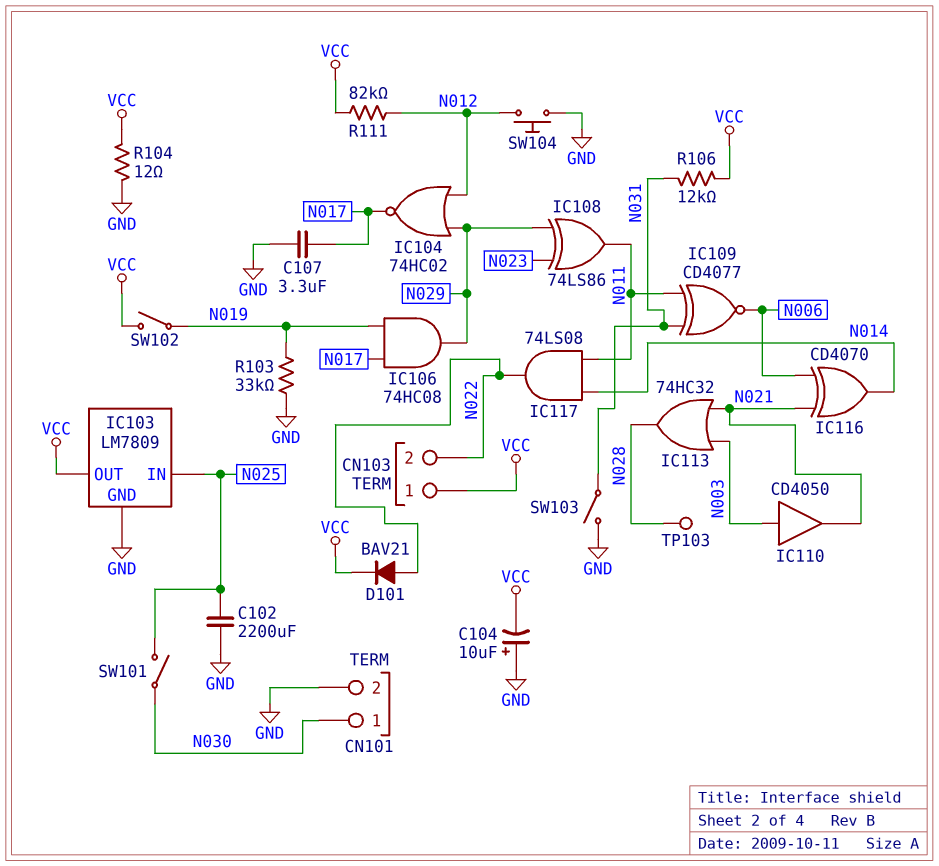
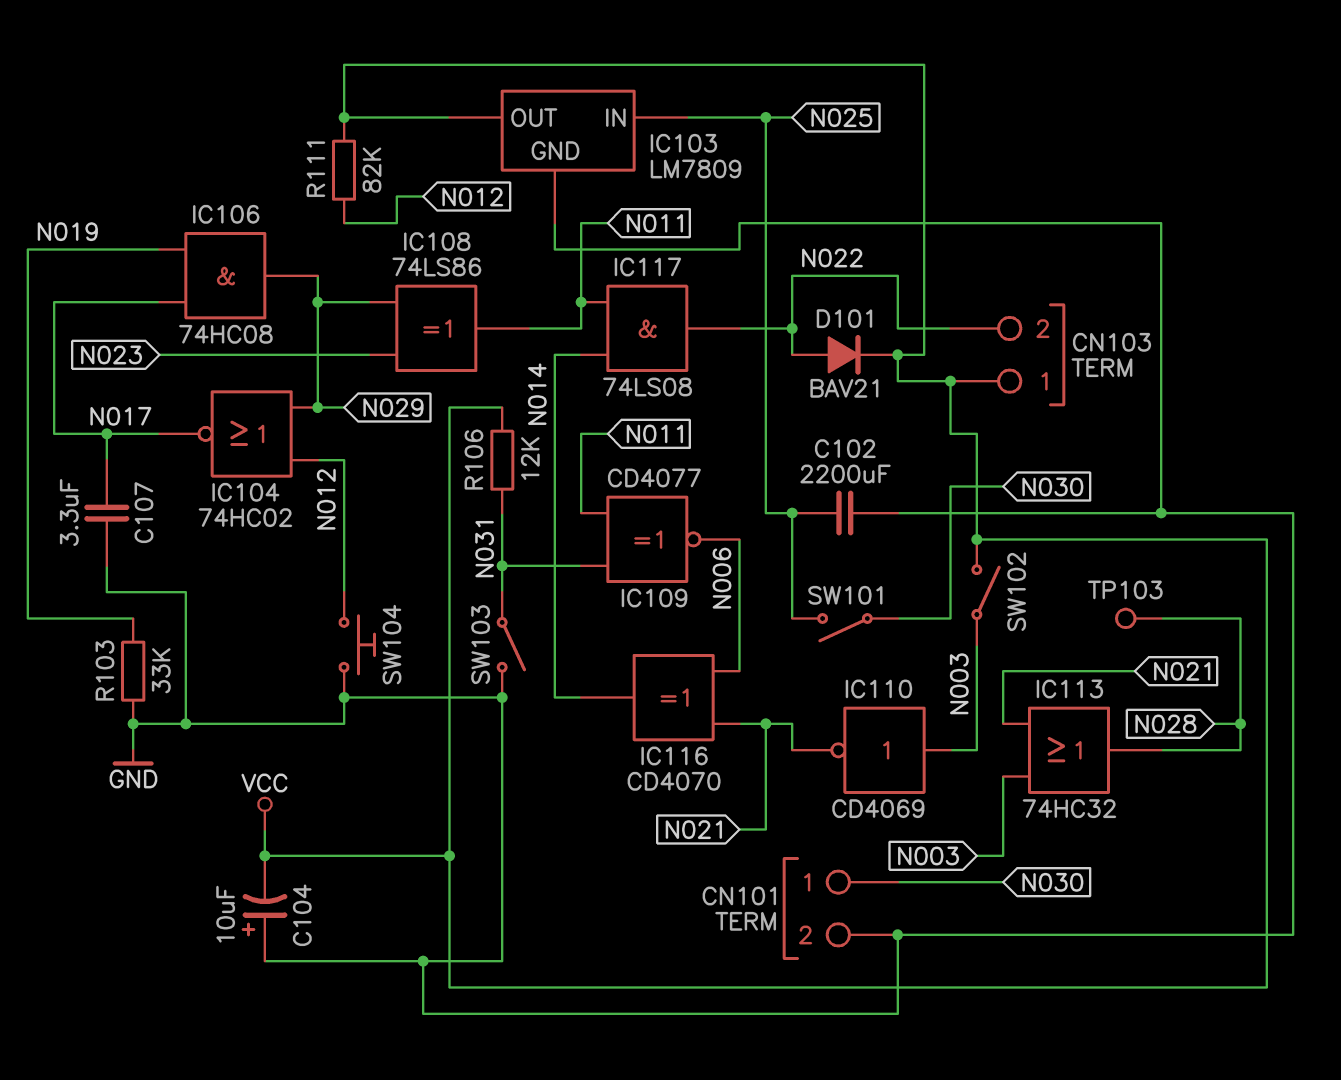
IC110: buffer CD4050 (in N003, out N021) -> NOT CD4069 (in N003, out N021)
R104: 12 (GND, VCC) -> none
SW102: switch (N019, VCC) -> switch (N003, VCC)

